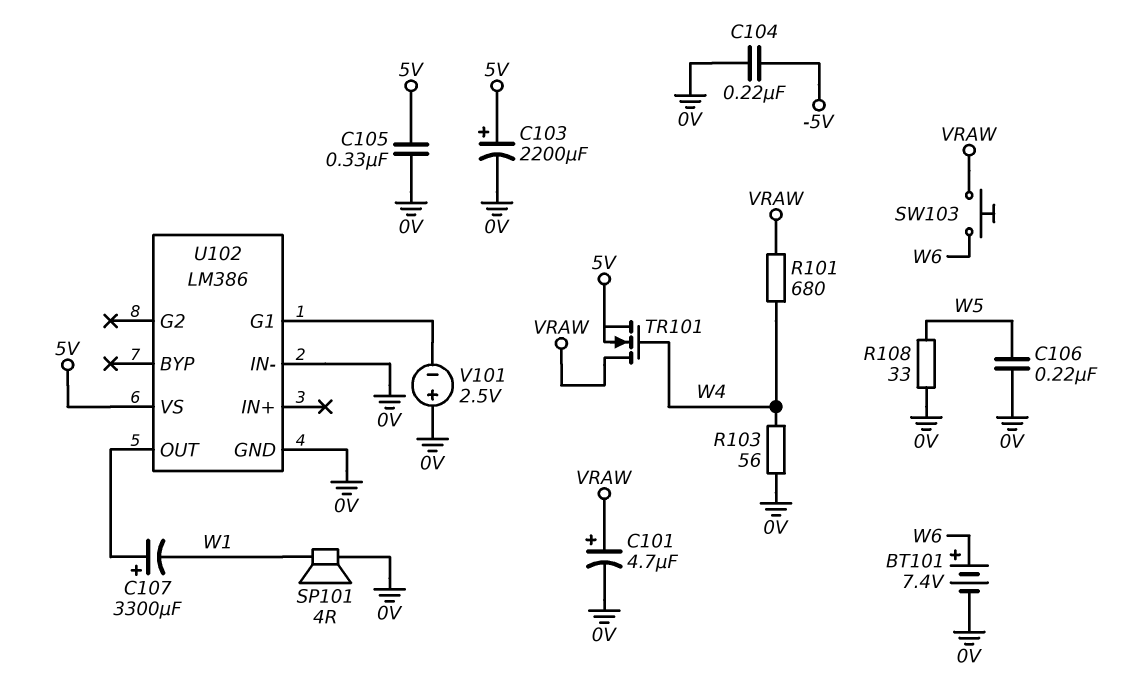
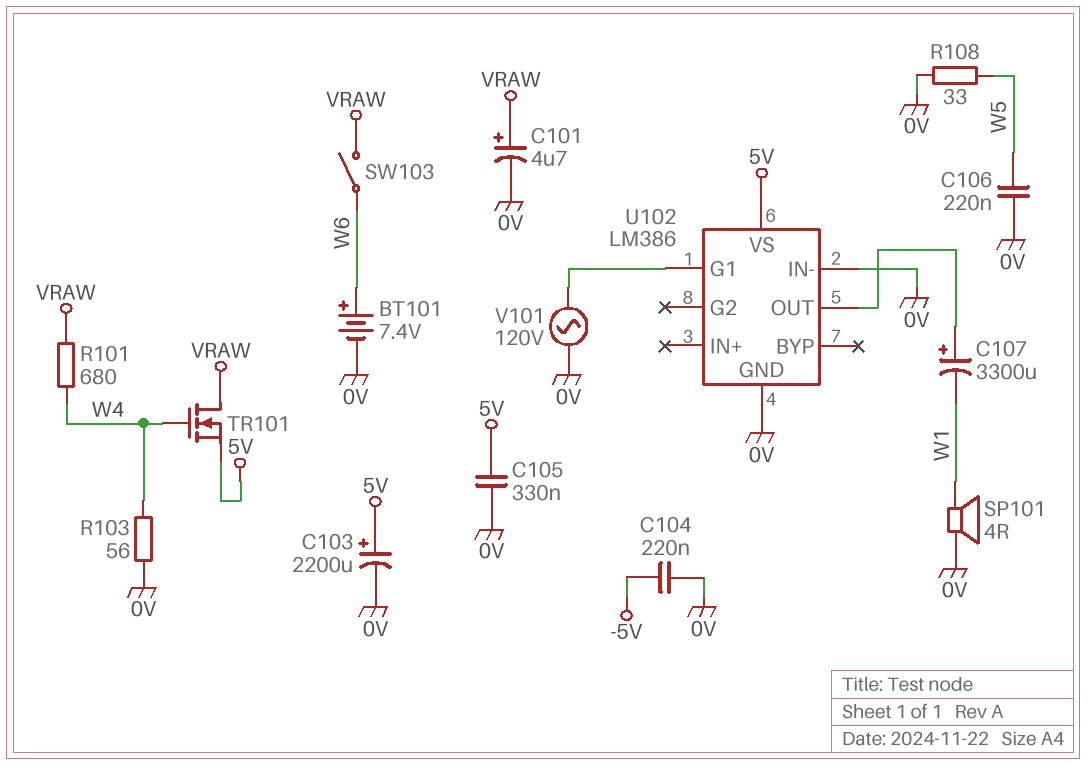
SW103: button (VRAW, W6) -> switch (VRAW, W6)
V101: 2.5V (plus 0V, minus U102/G1) -> AC 120V (0V, U102/G1)

